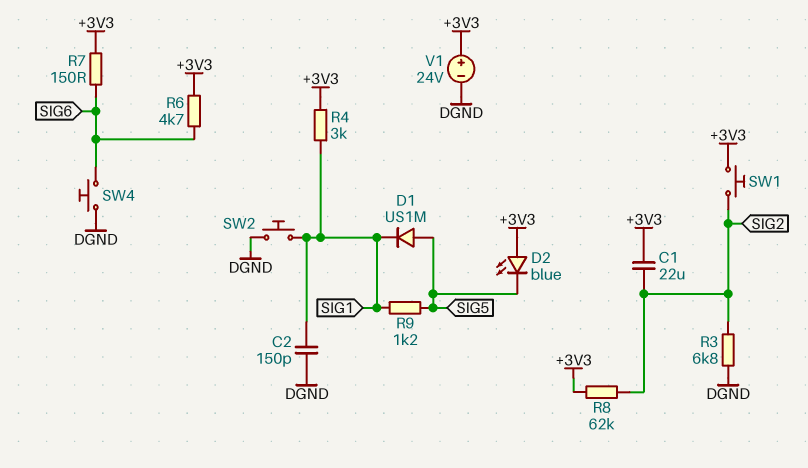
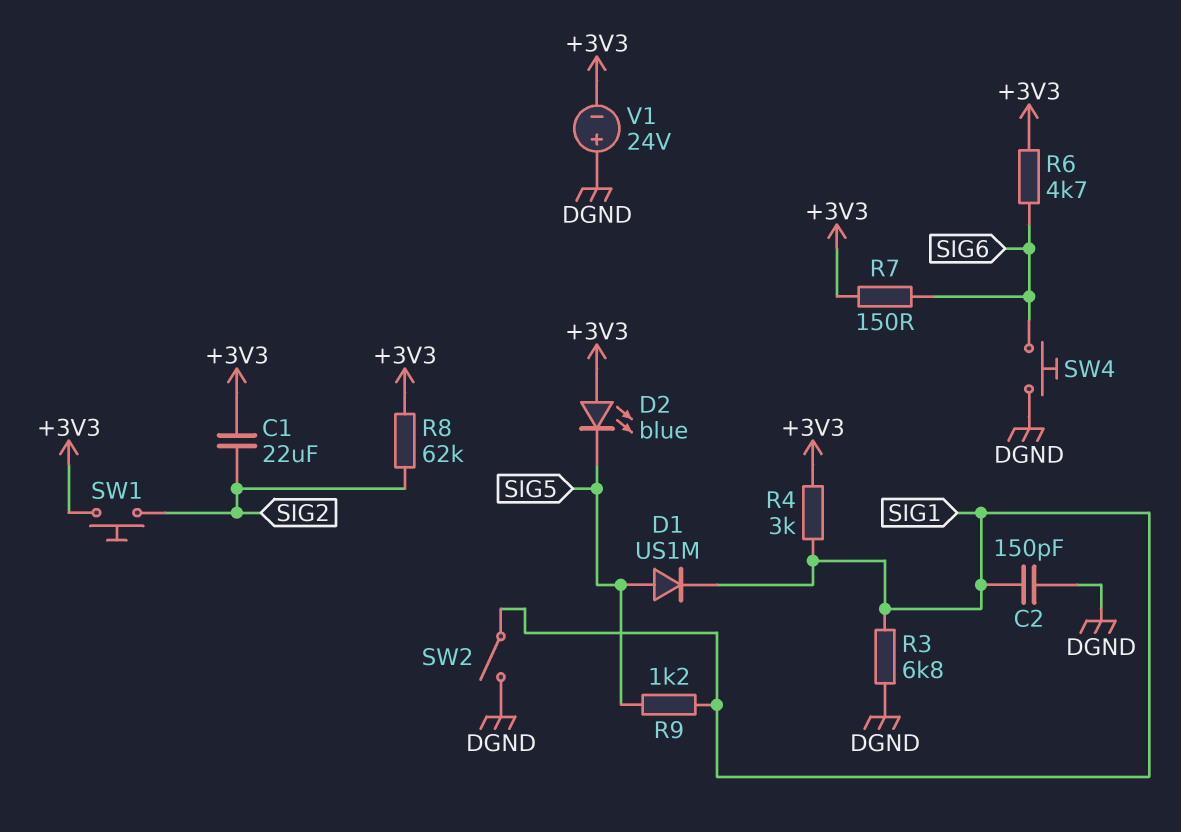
R3: 6.8k (DGND, SIG2) -> 6.8k (DGND, SIG1)
SW2: button (DGND, SIG1) -> switch (DGND, SIG1)
V1: 24V (plus +3V3, minus DGND) -> 24V (plus DGND, minus +3V3)

